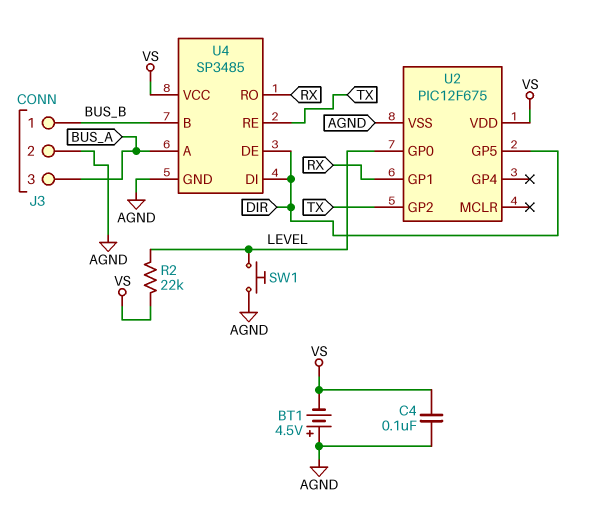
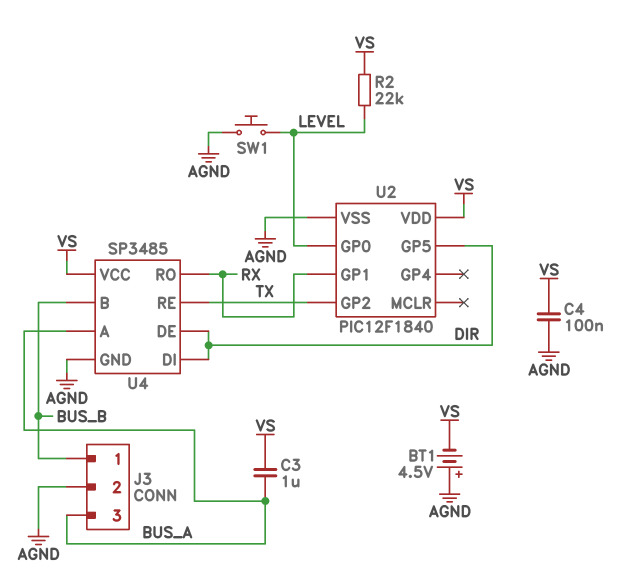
C3: none -> 1uF (BUS_A, VS)
U2: PIC12F675 -> PIC12F1840

